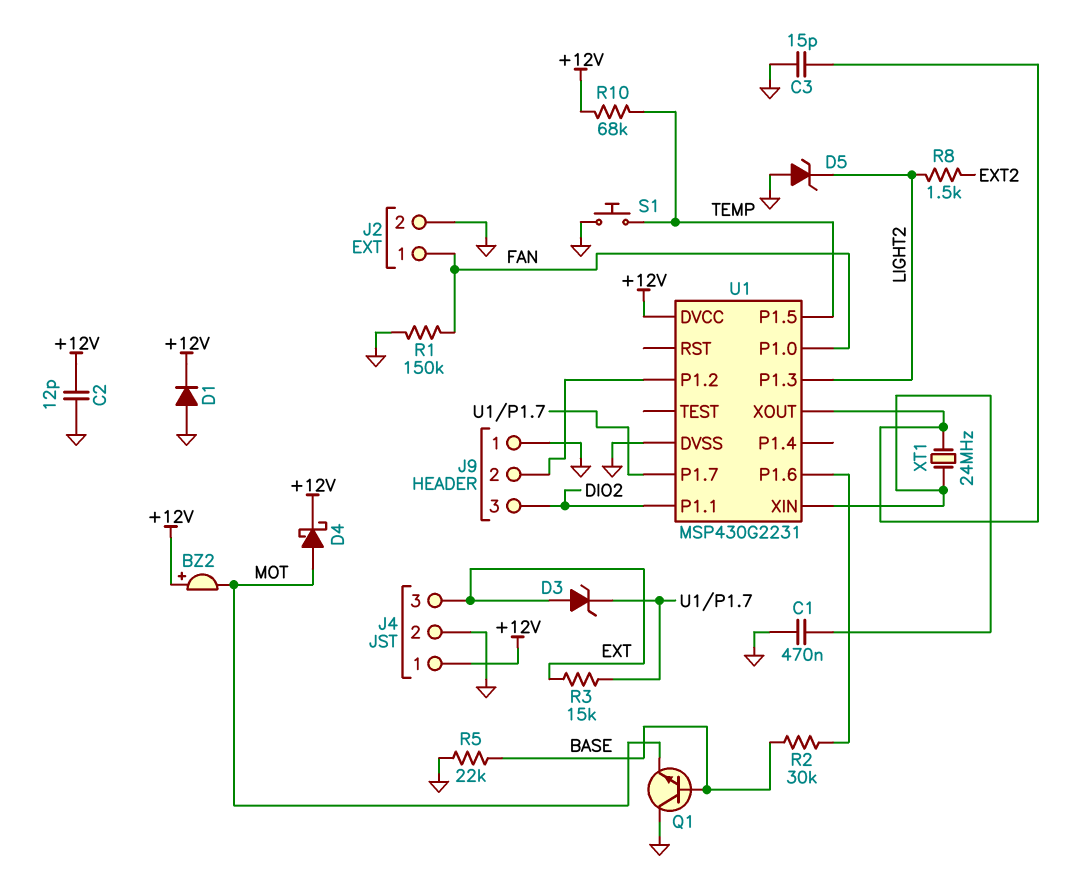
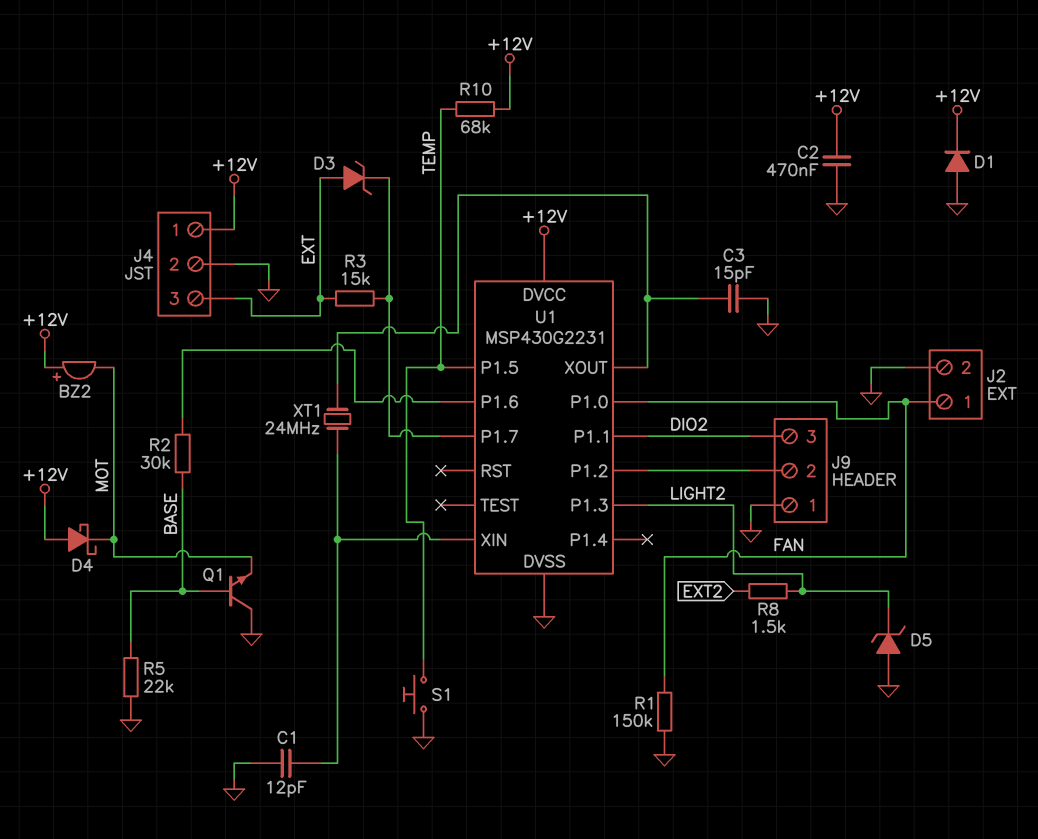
C1: 470nF (GND, U1/XIN) -> 12pF (GND, U1/XIN)
C2: 12pF (+12V, GND) -> 470nF (+12V, GND)
D4: schottky (A MOT, K +12V) -> schottky (A +12V, K MOT)

